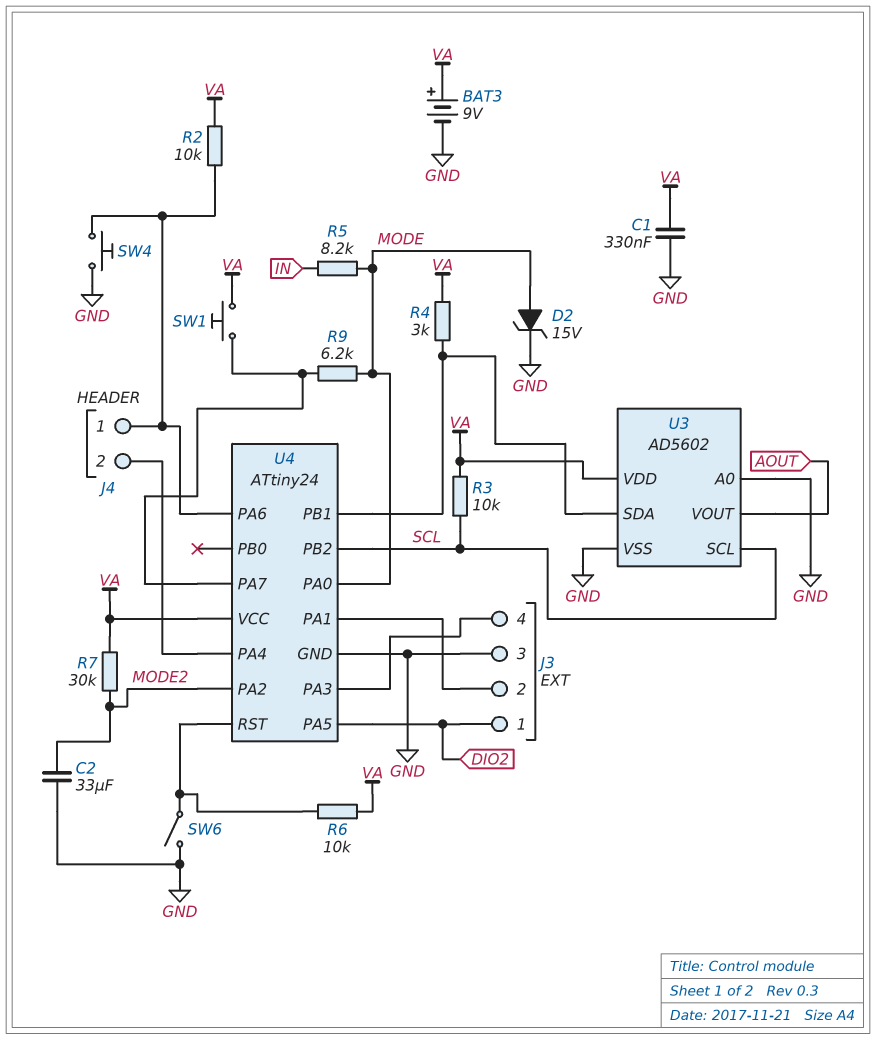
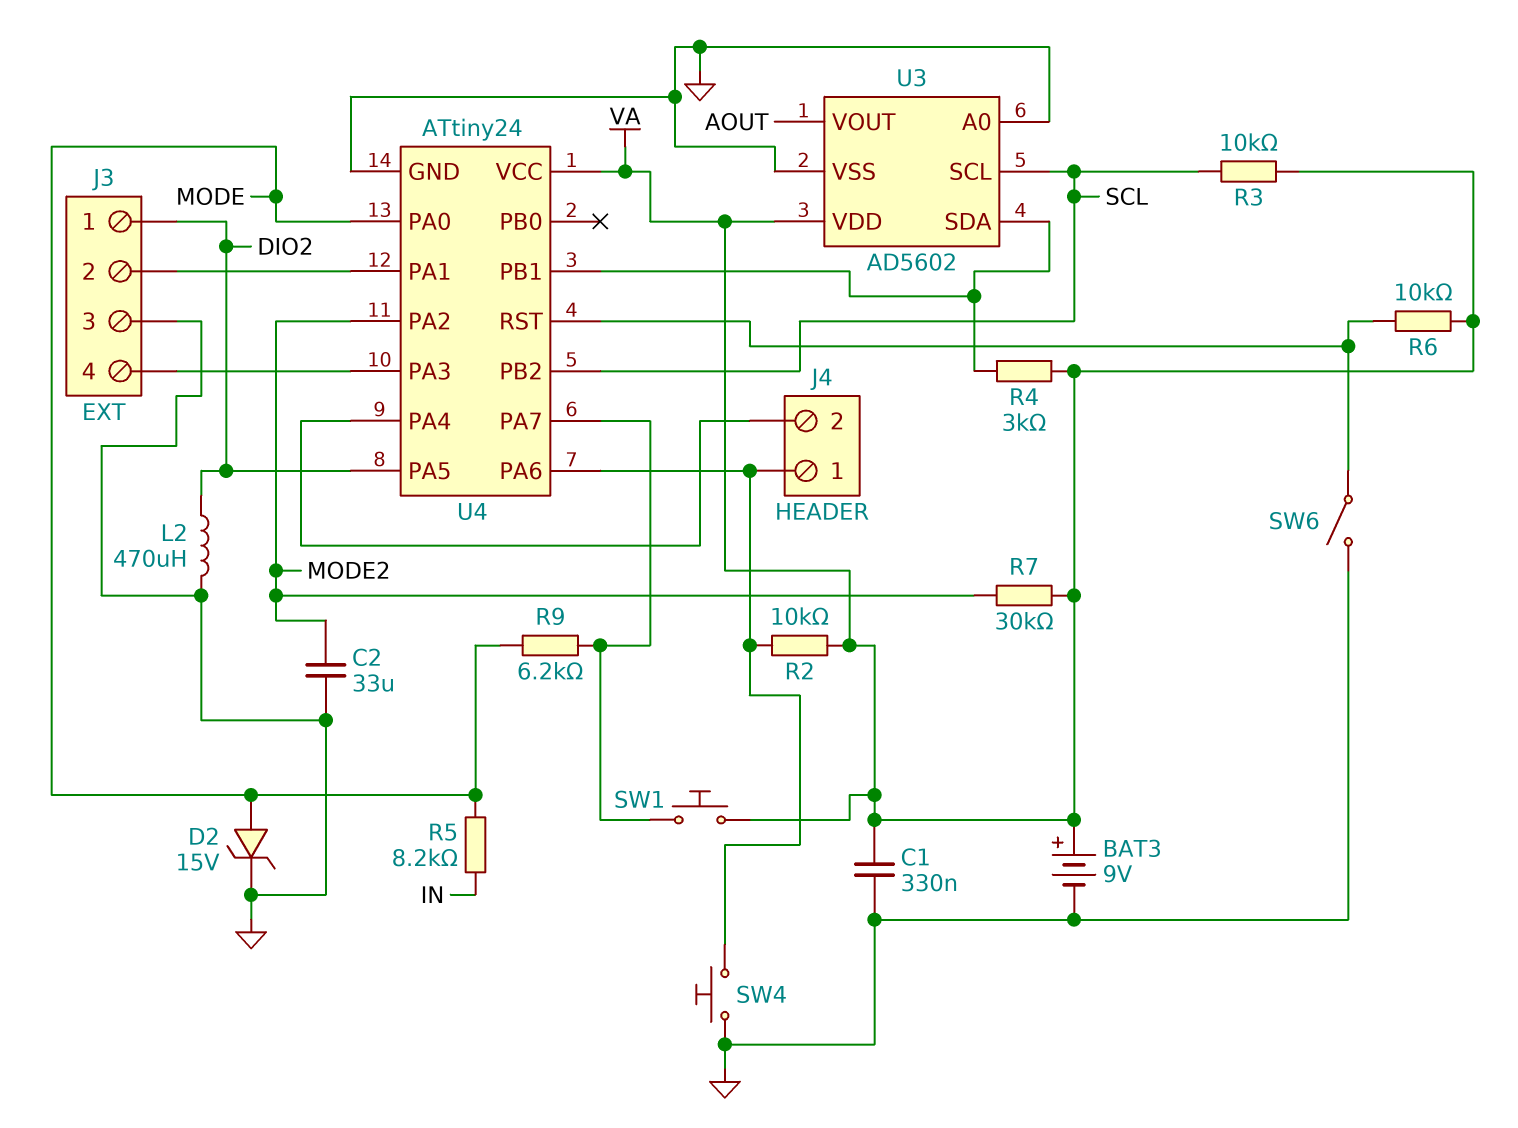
L2: none -> 470uH (DIO2, GND)

